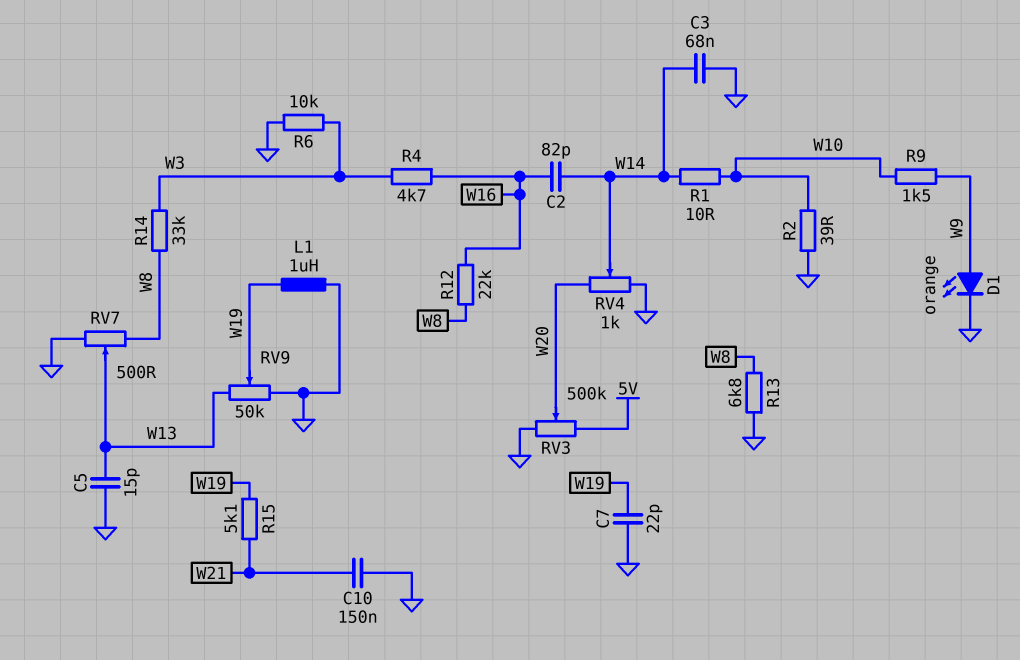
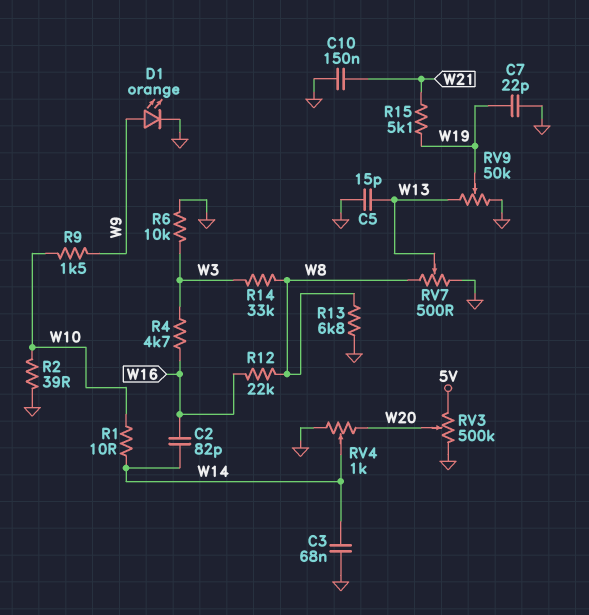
L1: 1uH (GND, W19) -> none

